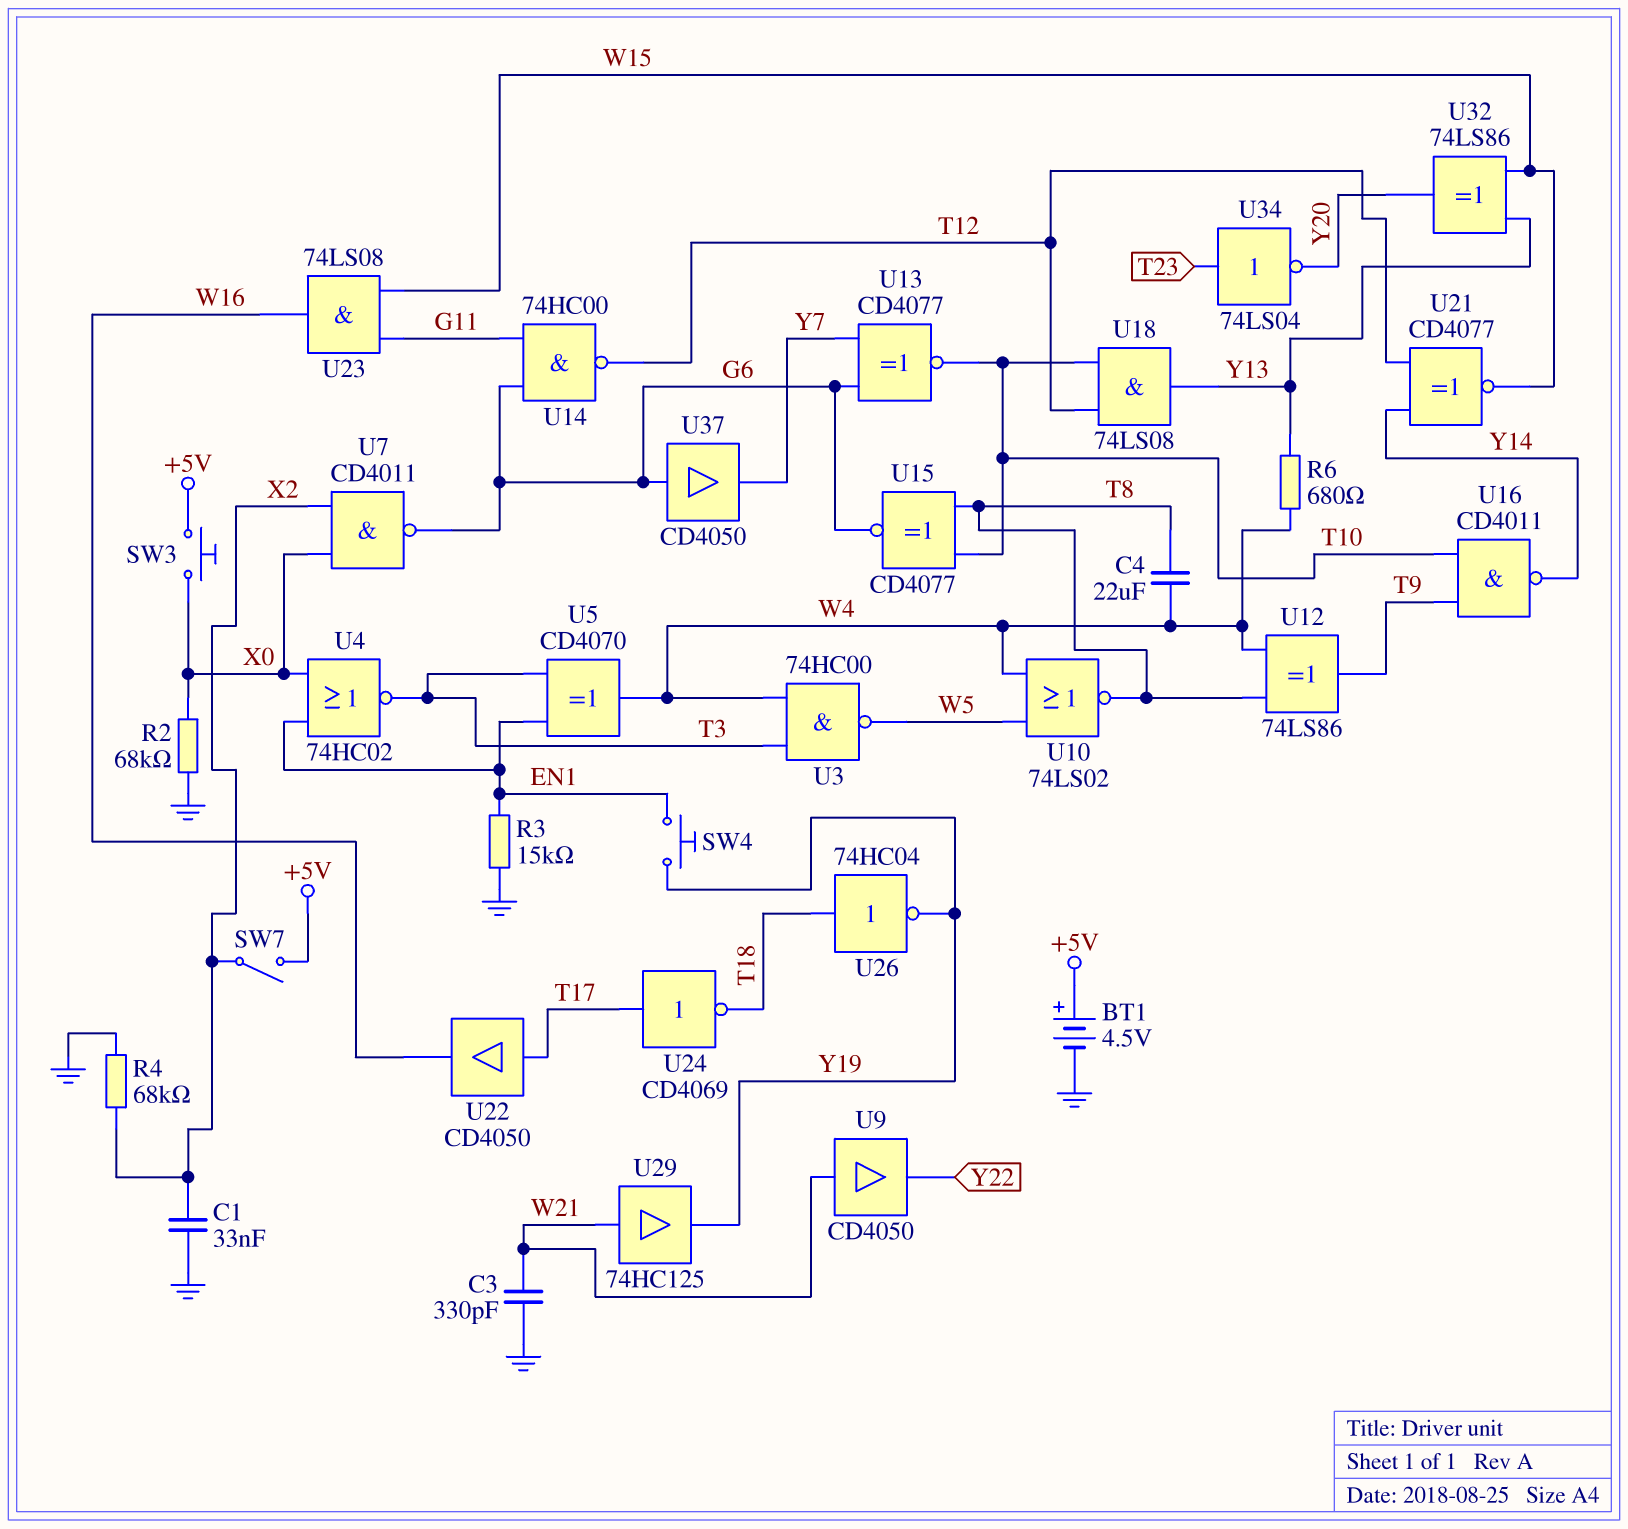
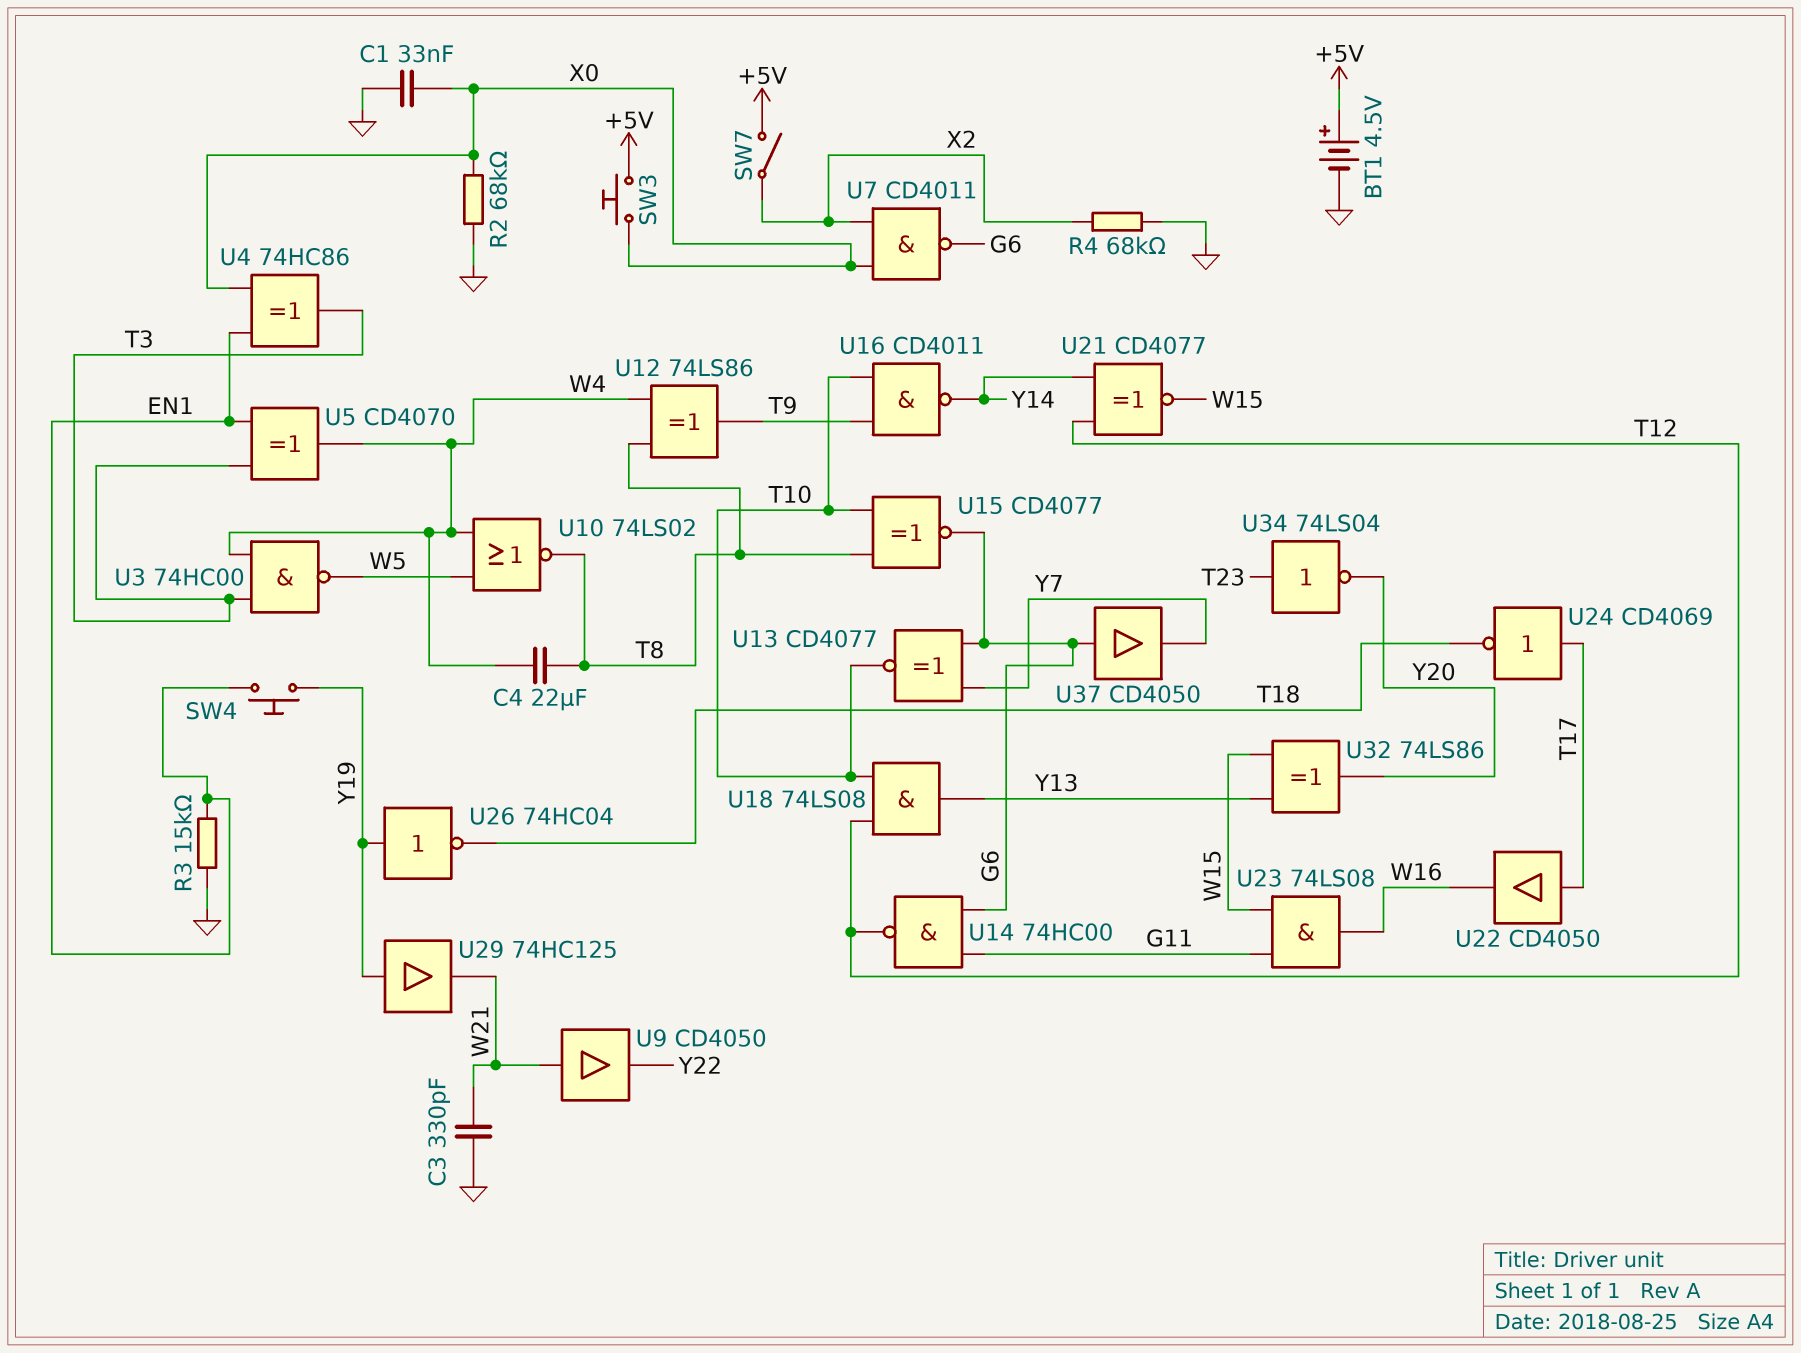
C1: 33nF (GND, X2) -> 33nF (GND, X0)
R6: 680 (W4, Y13) -> none
U4: NOR 74HC02 (in EN1, in X0, out T3) -> XOR 74HC86 (in EN1, in X0, out T3)
U26: NOT 74HC04 (in T18, out Y19) -> NOT 74HC04 (in Y19, out T18)
U29: buffer 74HC125 (in W21, out Y19) -> buffer 74HC125 (in Y19, out W21)

